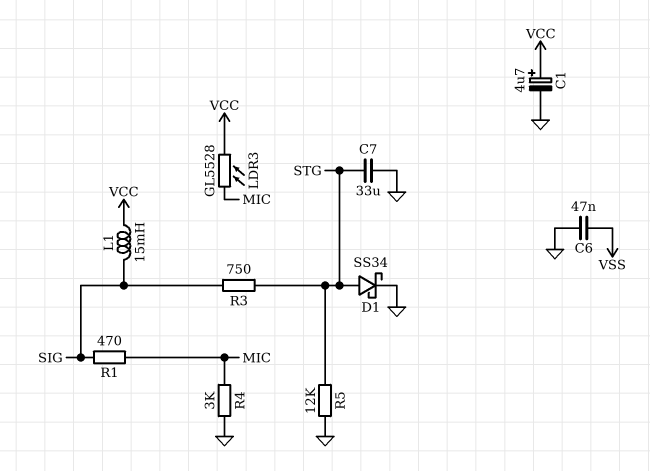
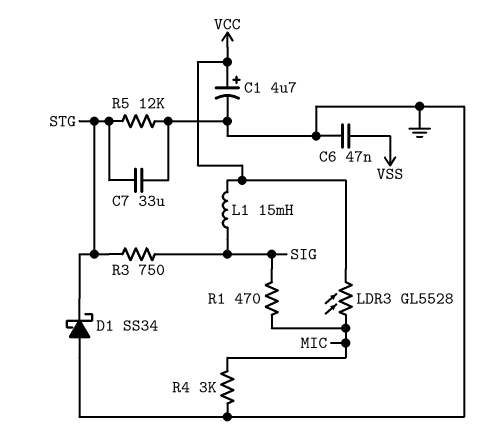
D1: schottky SS34 (A STG, K GND) -> schottky SS34 (A GND, K STG)

